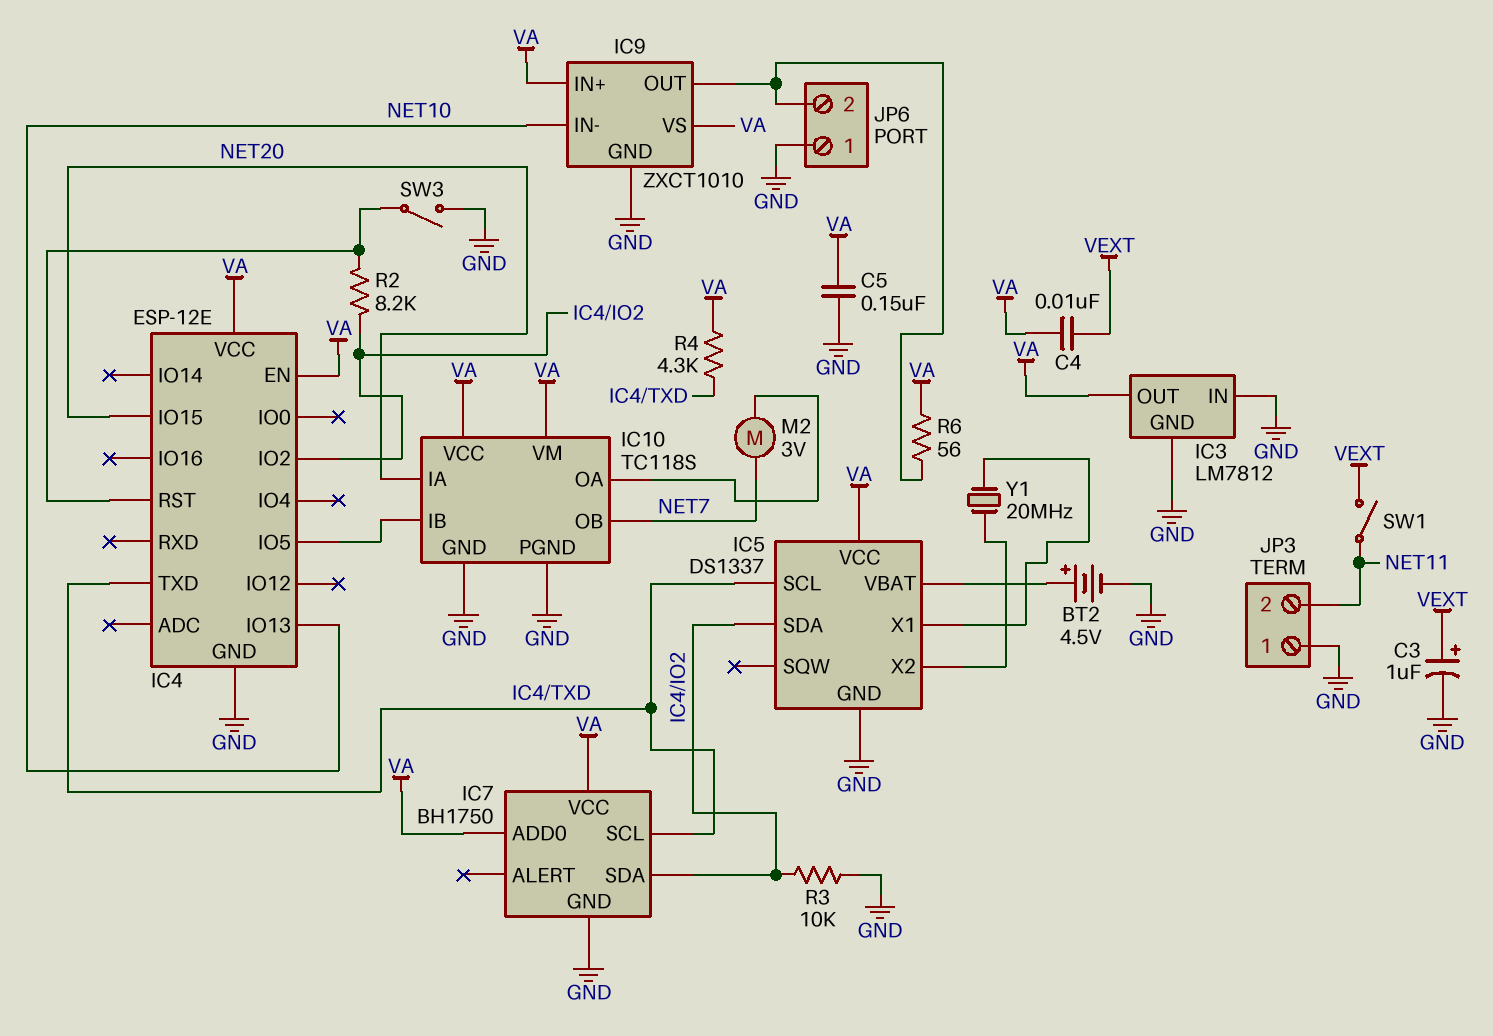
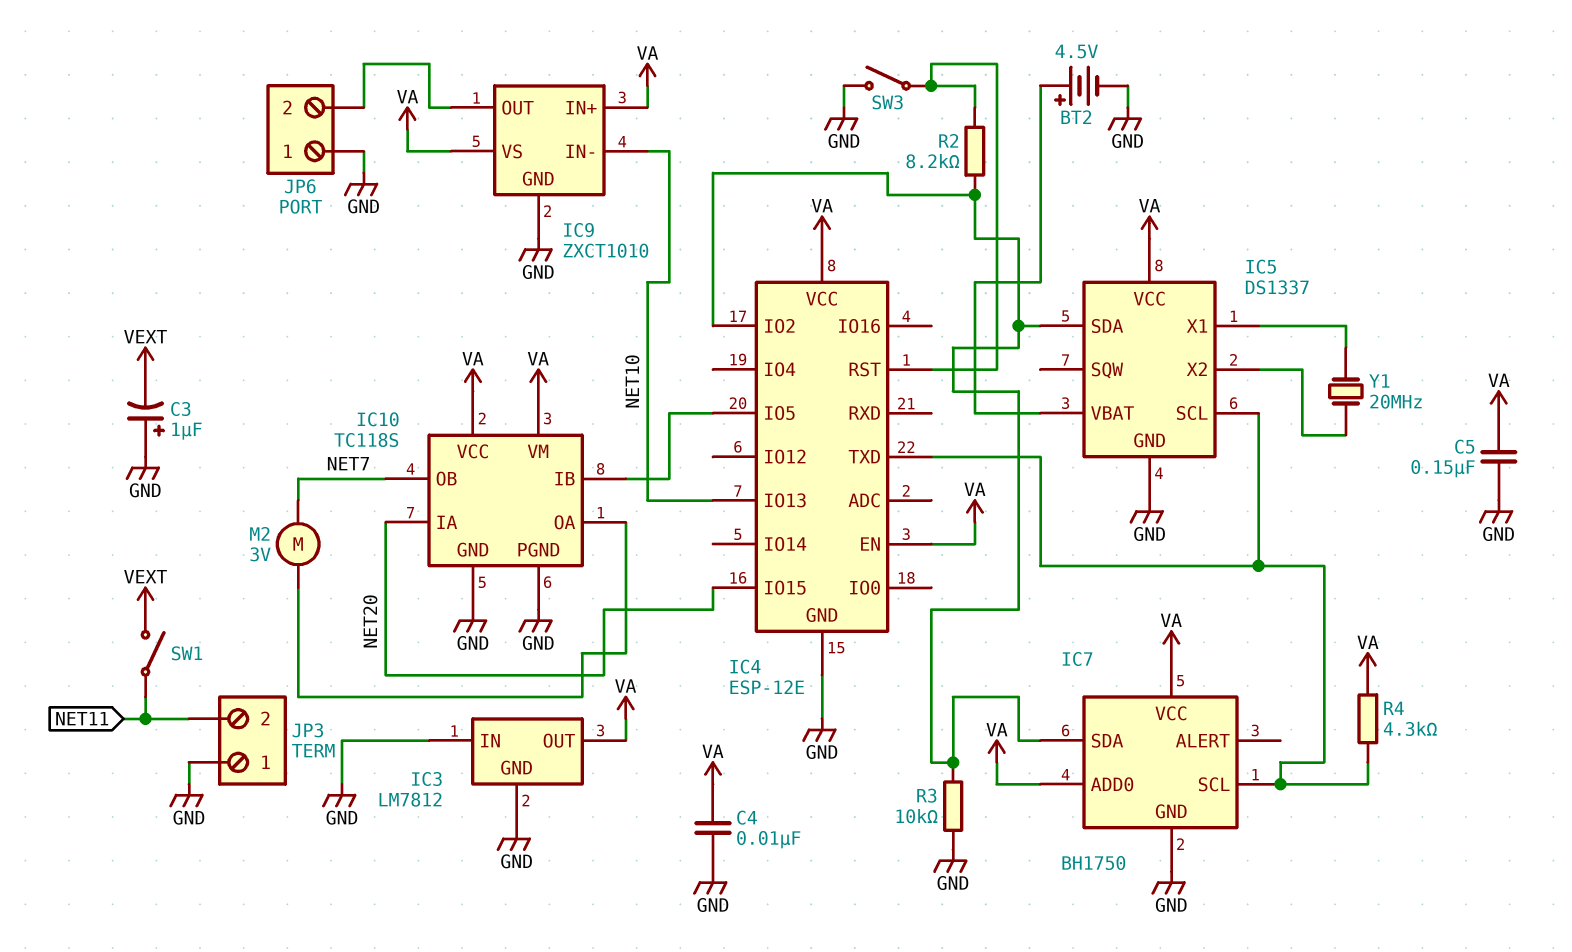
C3: 1uF (plus VEXT, minus GND) -> 1uF (plus GND, minus VEXT)
C4: 10nF (VA, VEXT) -> 10nF (GND, VA)
R6: 56 (IC9/OUT, VA) -> none

